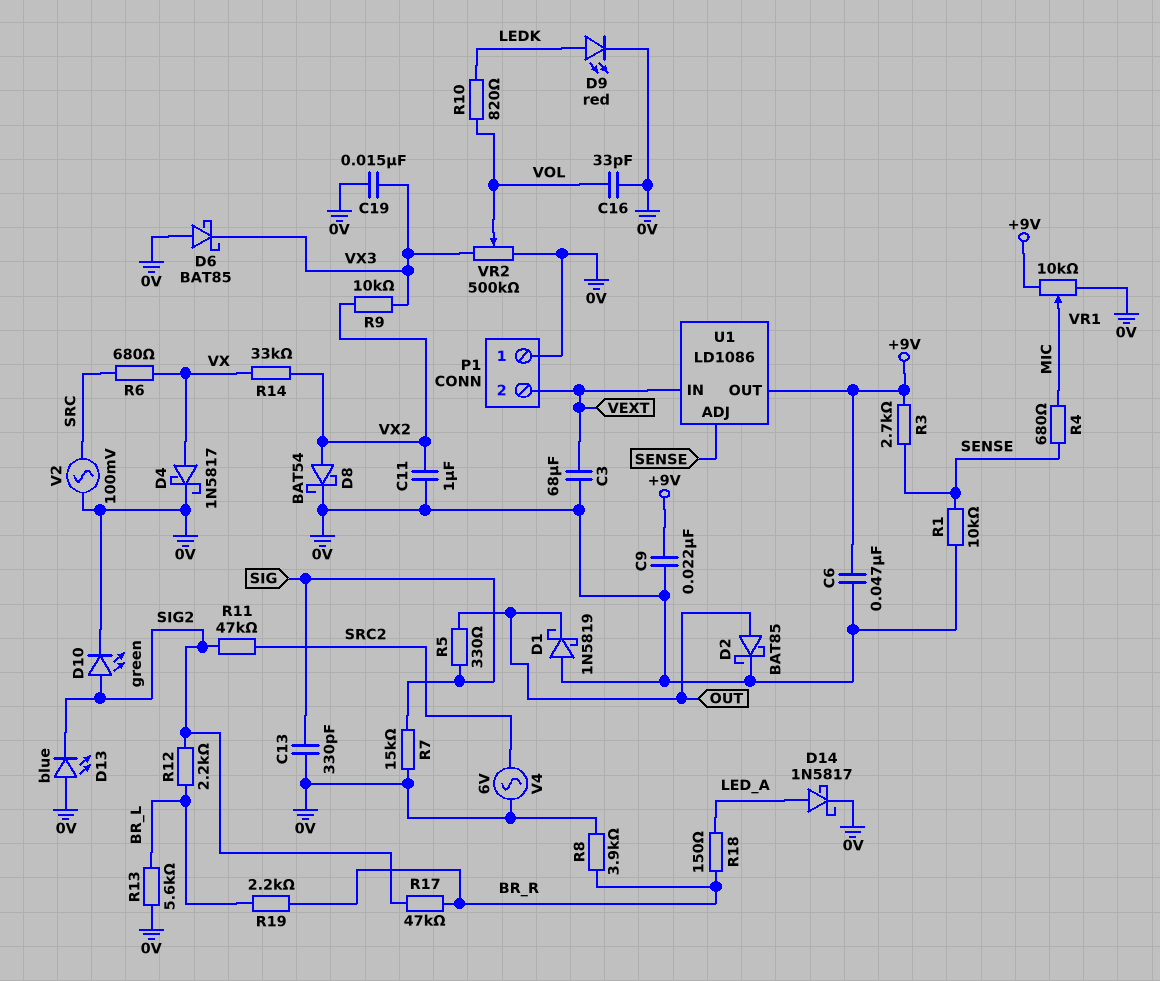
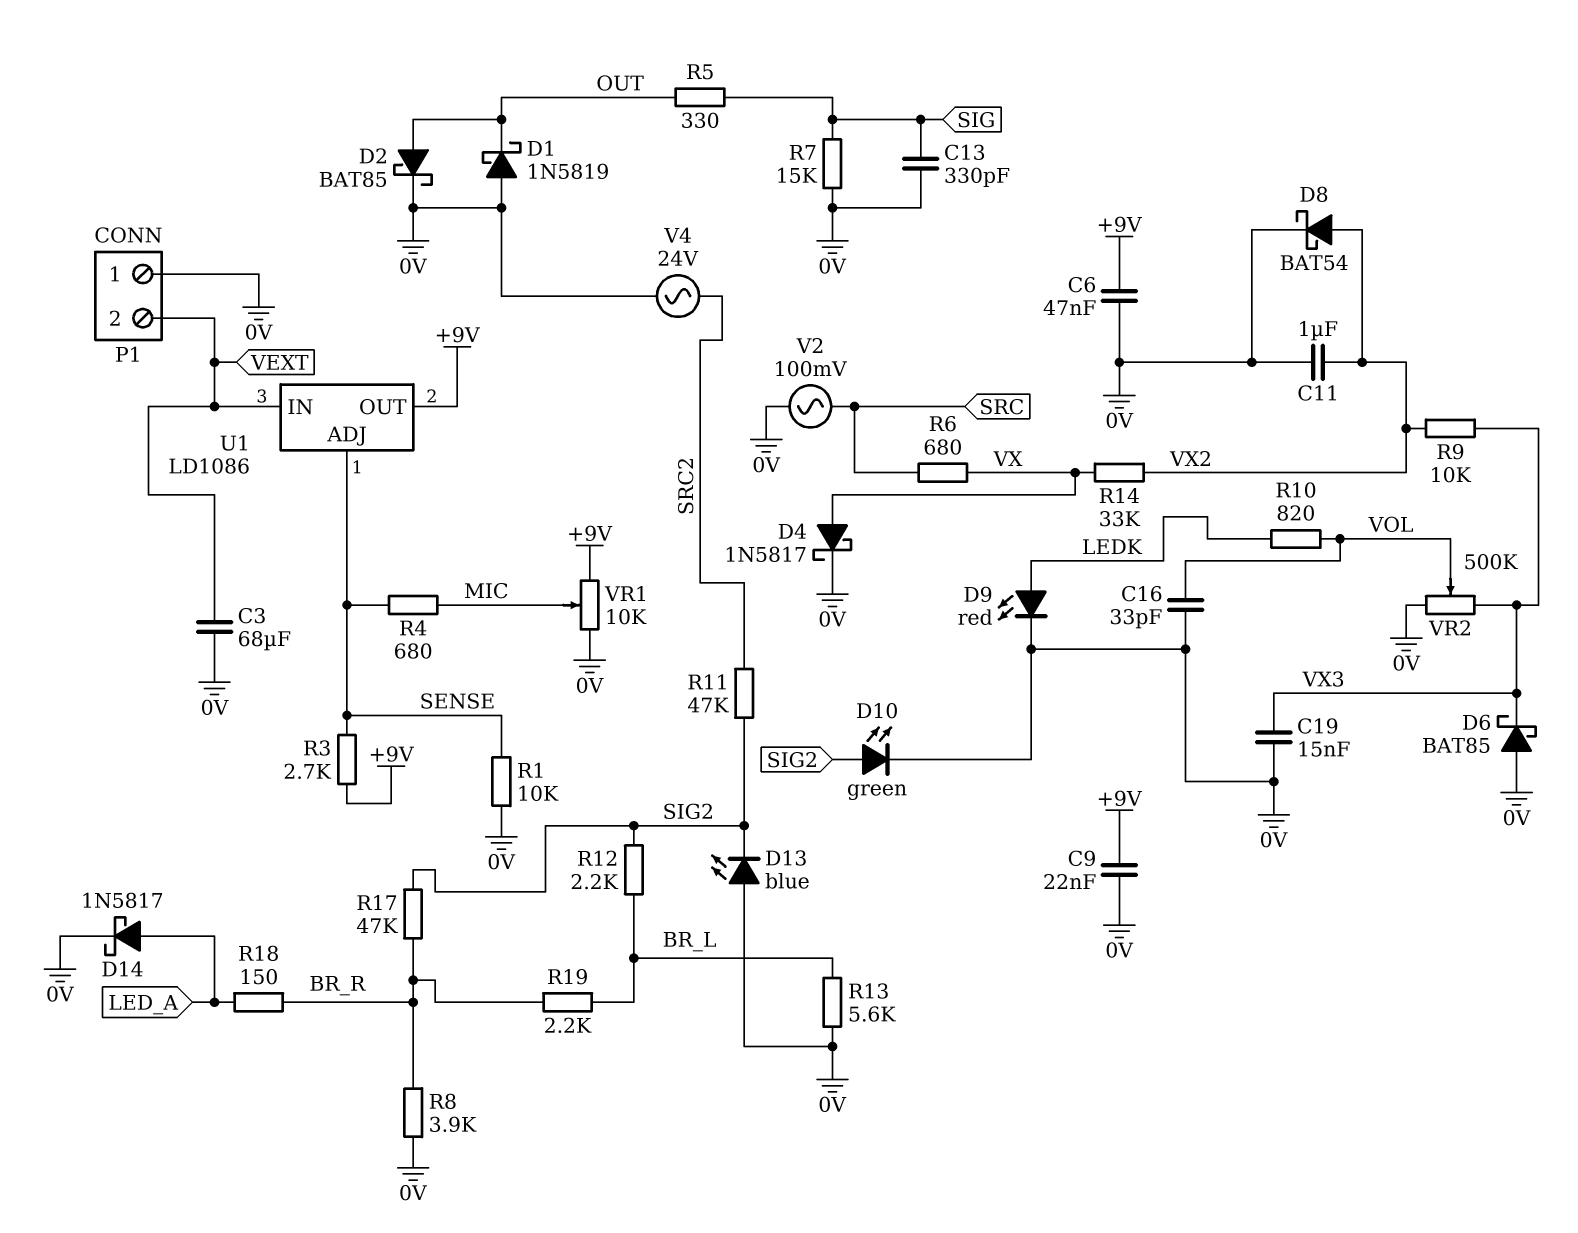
V4: AC 6V (0V, SRC2) -> AC 24V (0V, SRC2)

